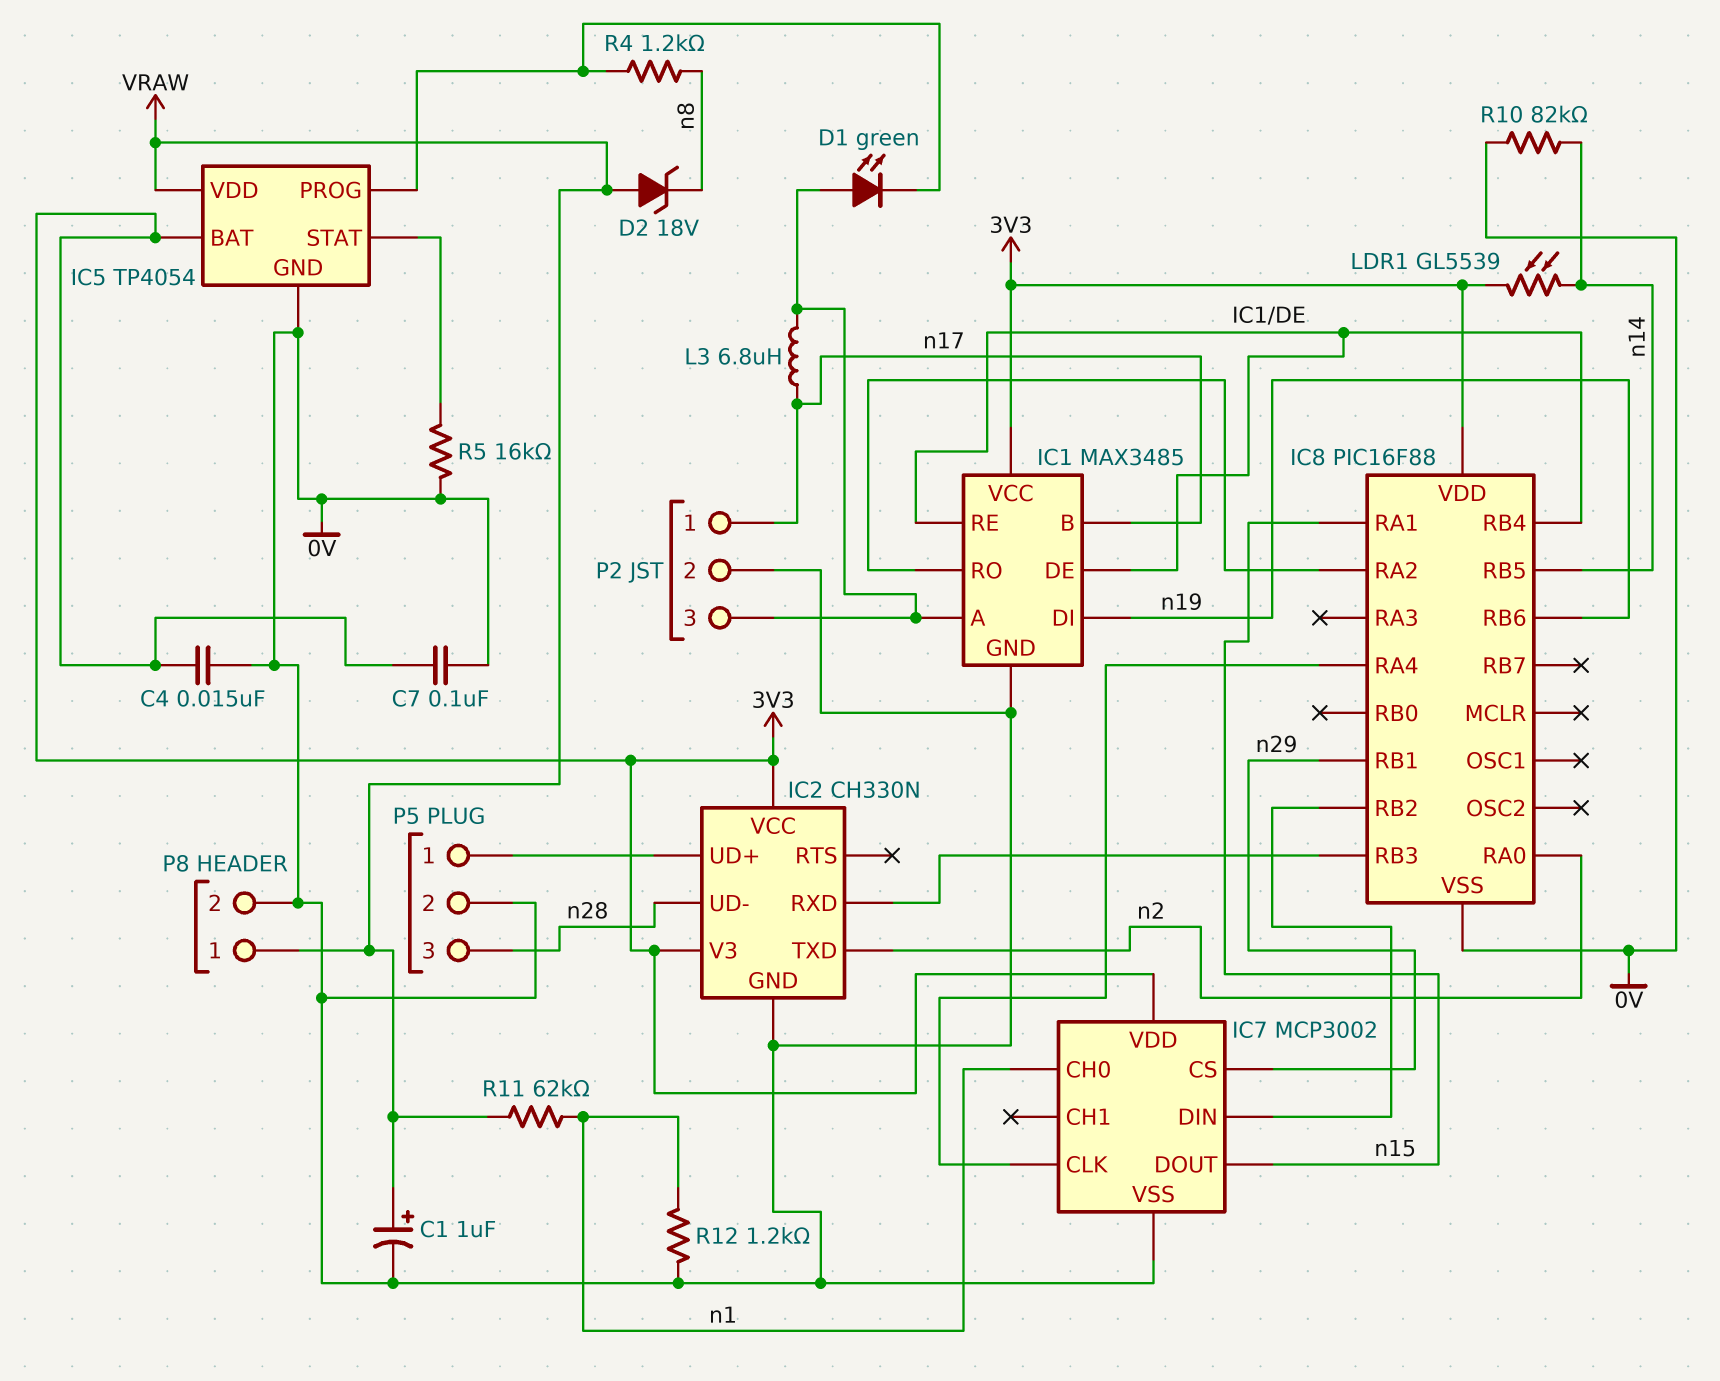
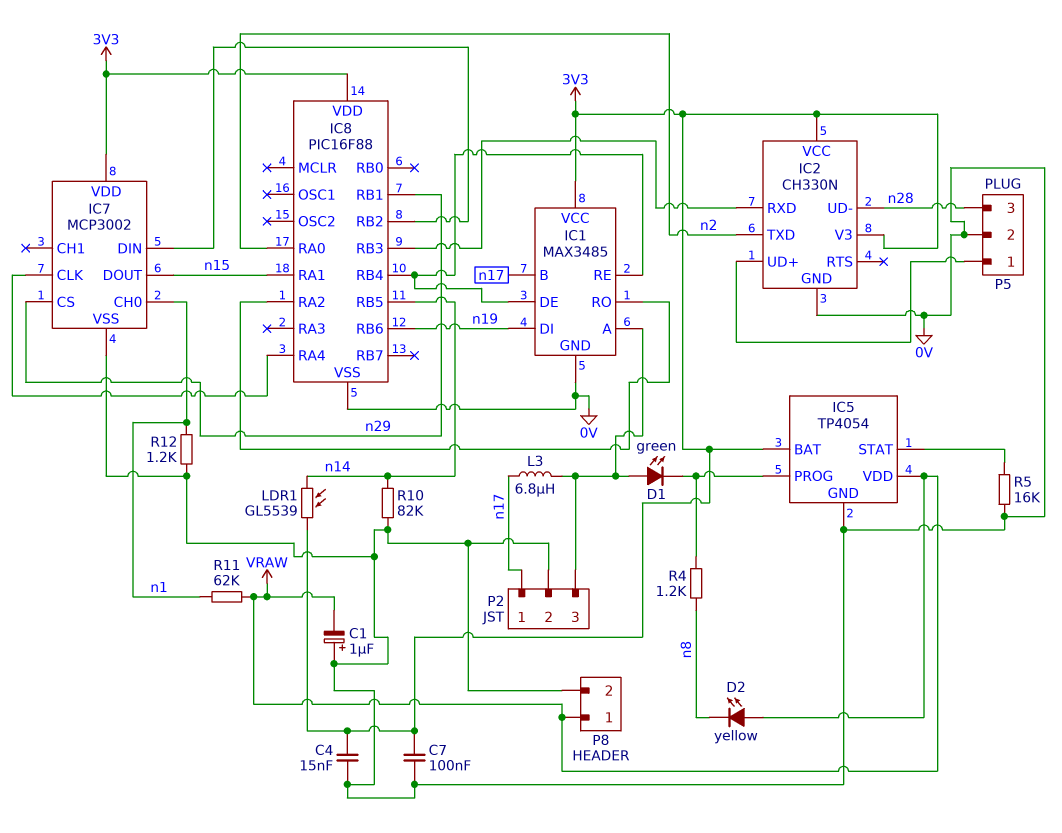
C1: 1uF (plus VRAW, minus 0V) -> 1uF (plus 0V, minus VRAW)
D2: zener 18V (A VRAW, K n8) -> LED yellow (A VRAW, K n8)

